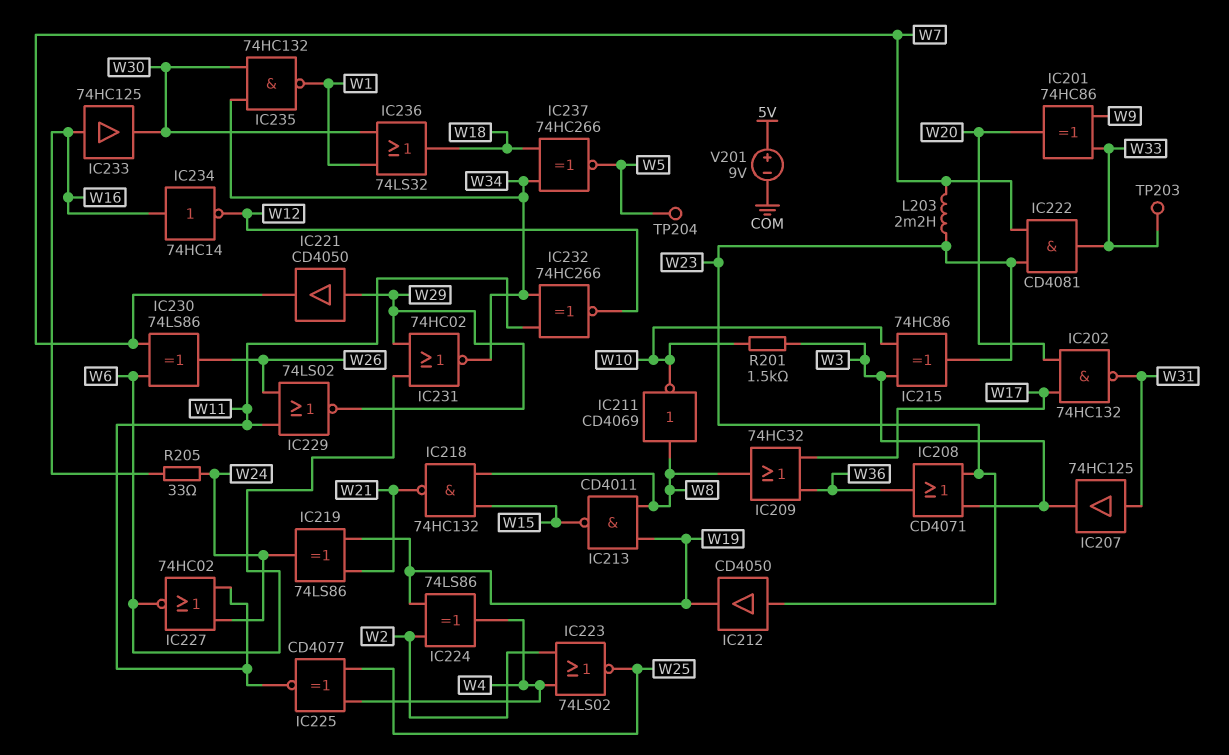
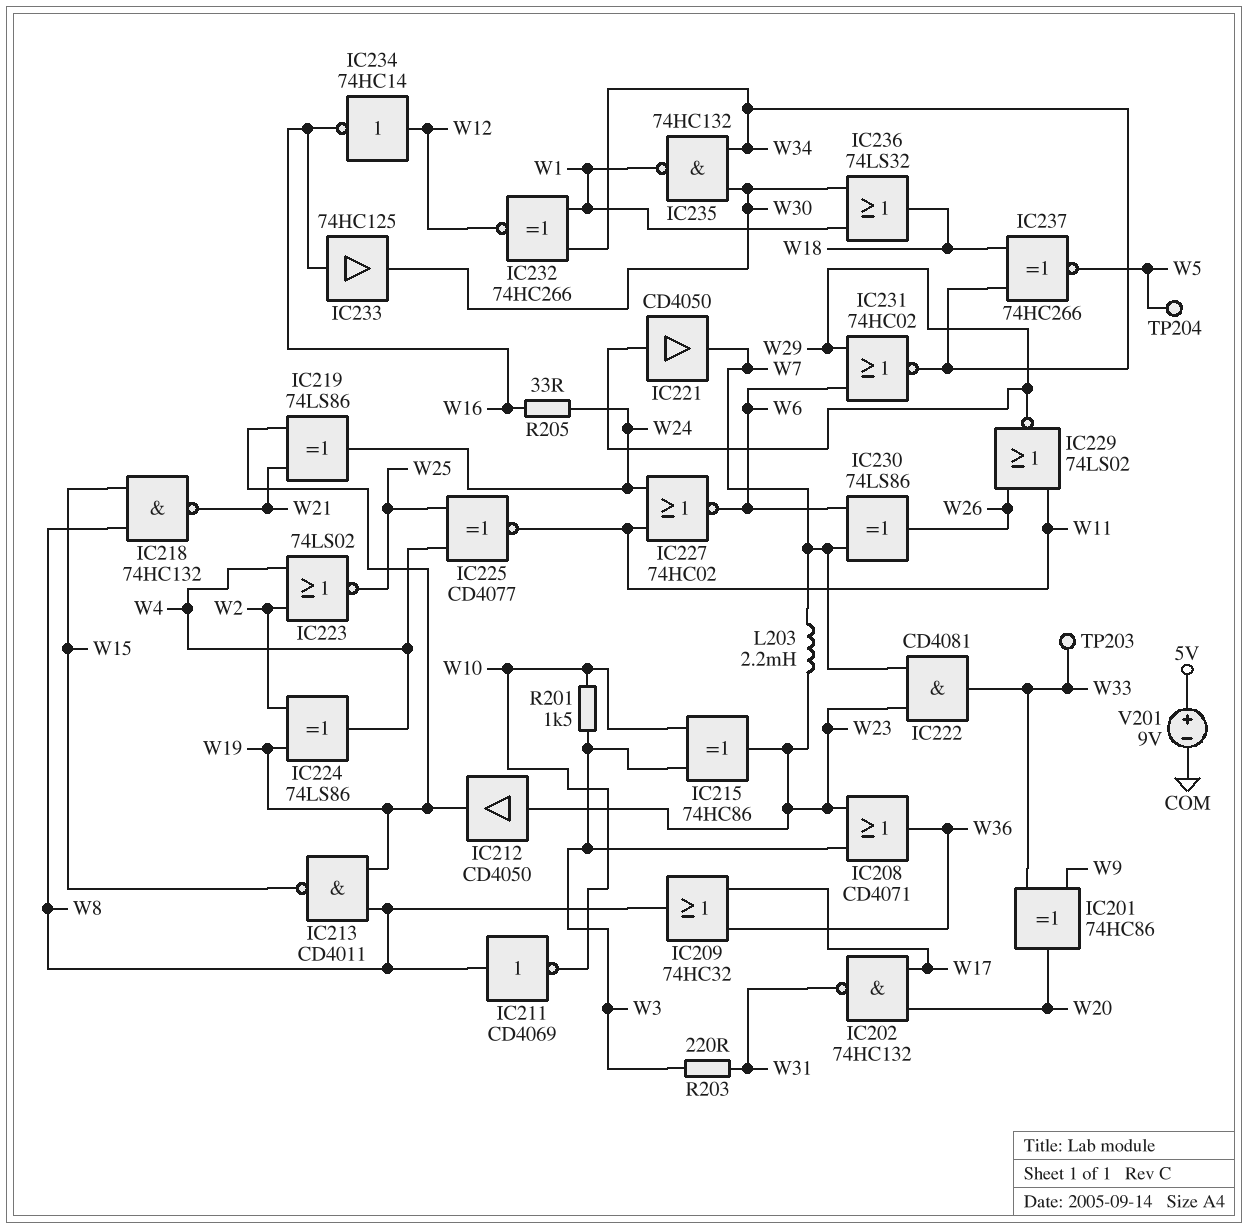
IC207: buffer 74HC125 (in W31, out W3) -> none
IC232: XNOR 74HC266 (in W11, in W34, out W12) -> XNOR 74HC266 (in W1, in W34, out W12)
IC234: NOT 74HC14 (in W16, out W12) -> NOT 74HC14 (in W12, out W16)
R203: none -> 220 (W3, W31)

